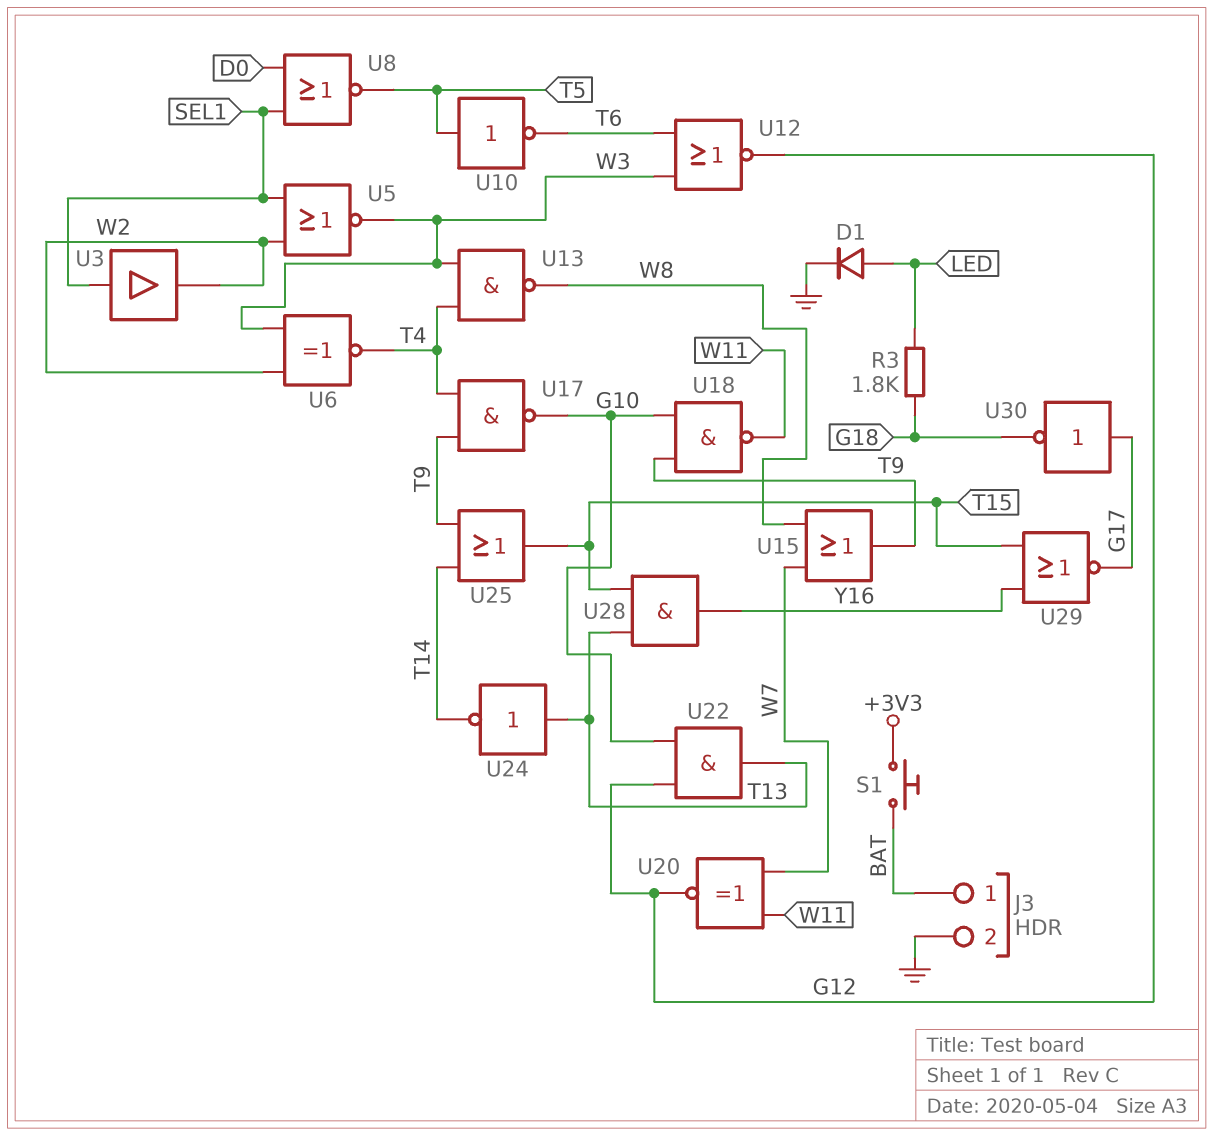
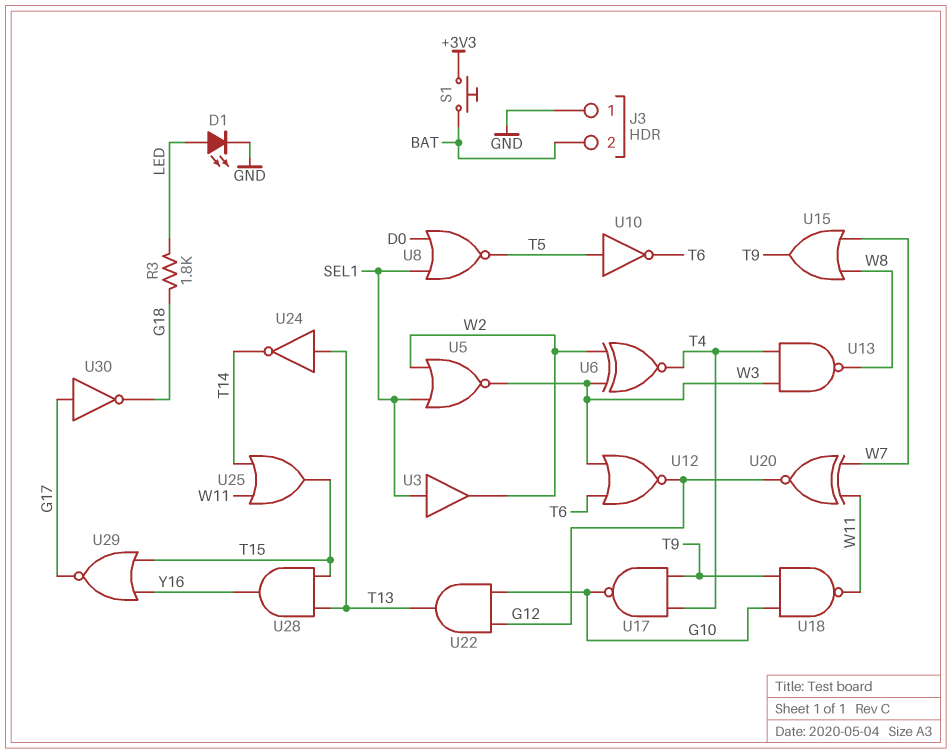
D1: diode (A LED, K GND) -> LED (A LED, K GND)
J3 pin 1: BAT -> GND
J3 pin 2: GND -> BAT
U25: OR (in T9, in T14, out T15) -> OR (in T14, in W11, out T15)

